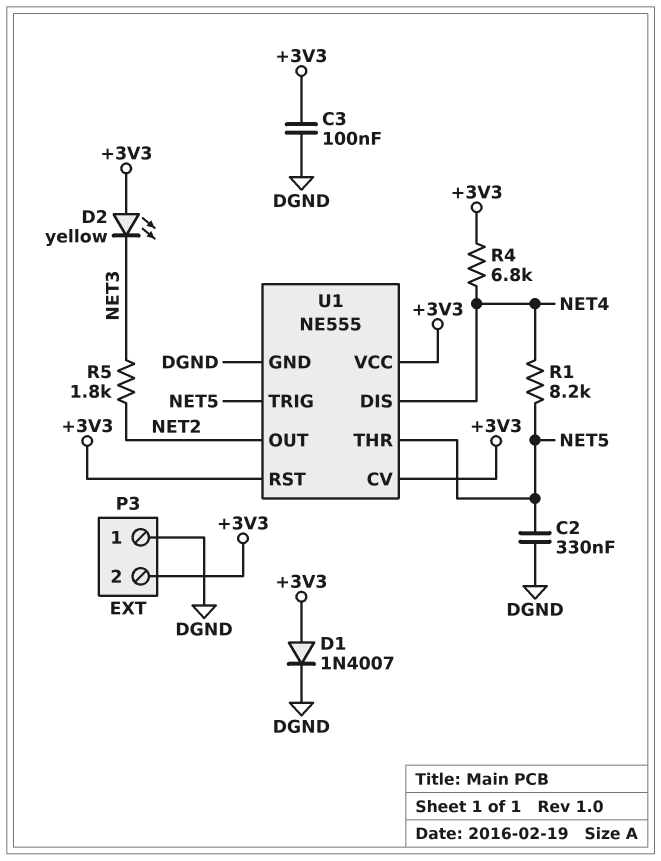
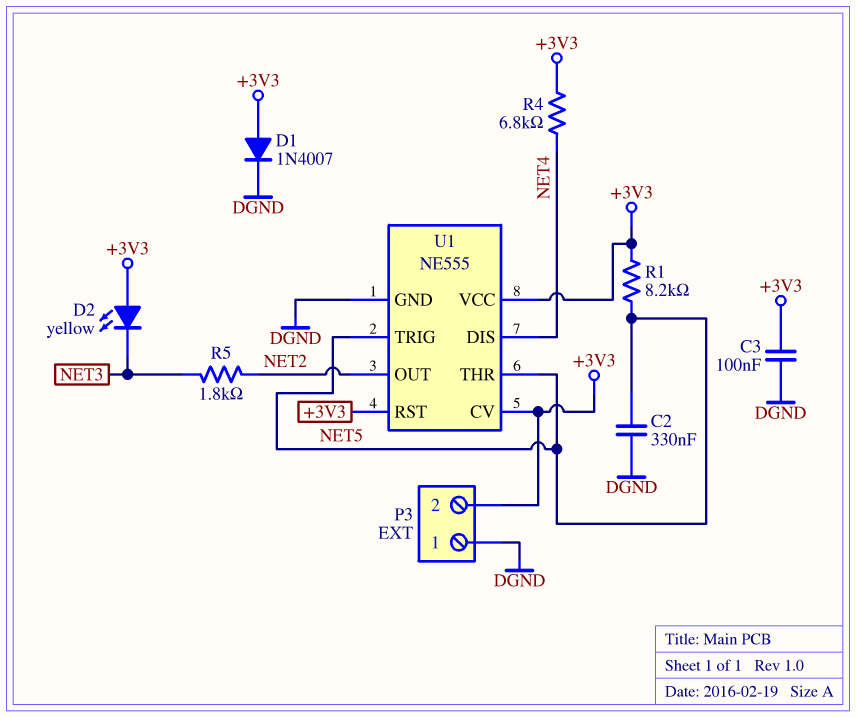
R1: 8.2k (NET4, NET5) -> 8.2k (+3V3, NET5)

